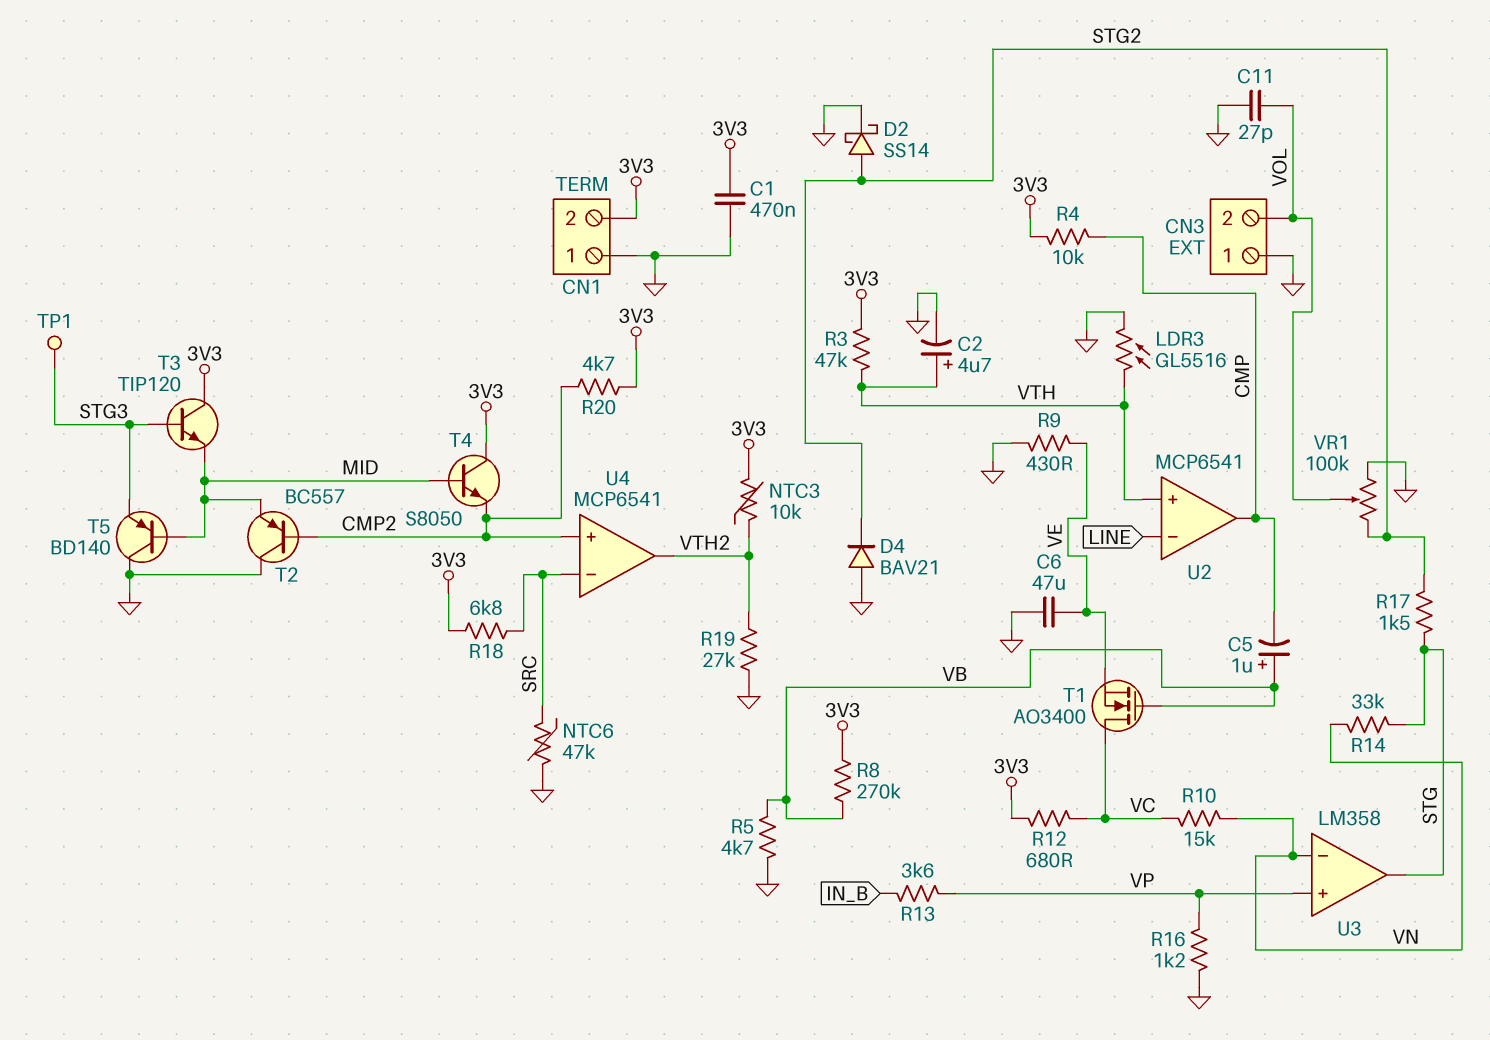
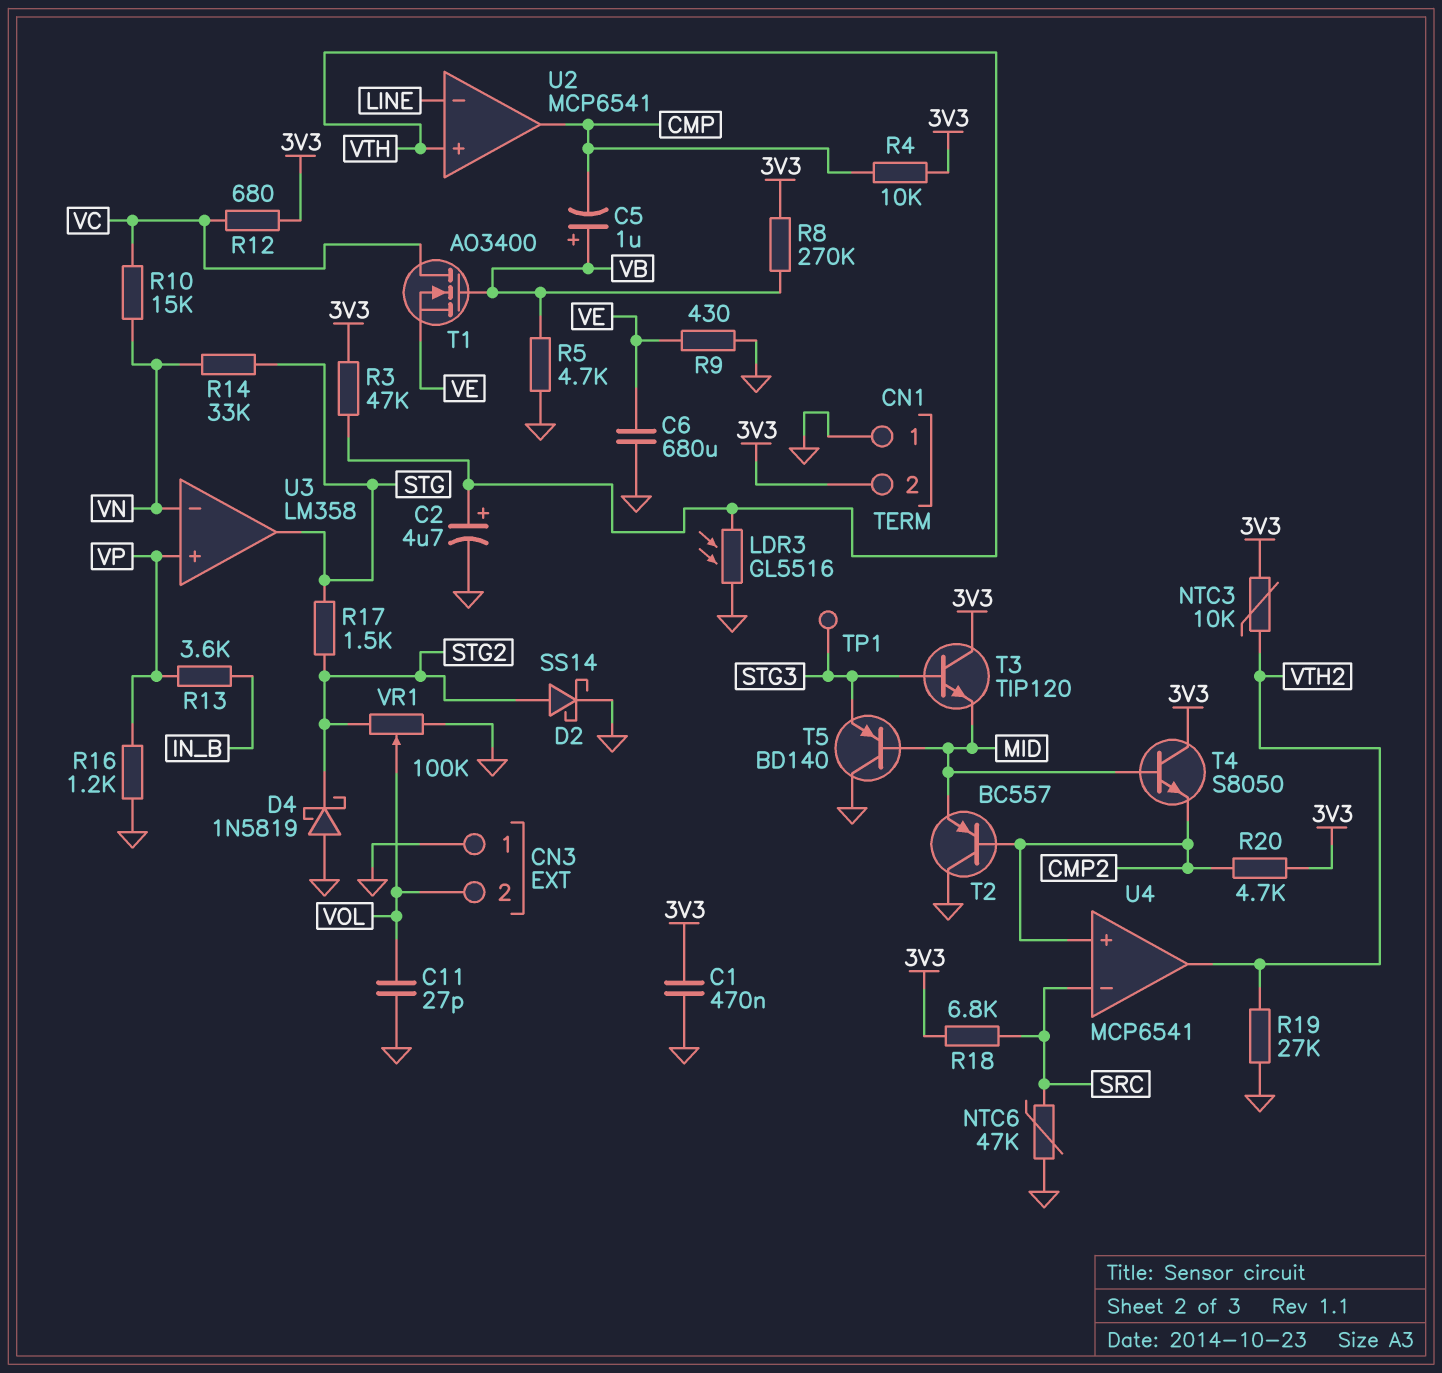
C6: 47uF (GND, VE) -> 680uF (GND, VE)
D4: diode BAV21 (A GND, K STG2) -> schottky 1N5819 (A GND, K STG2)

